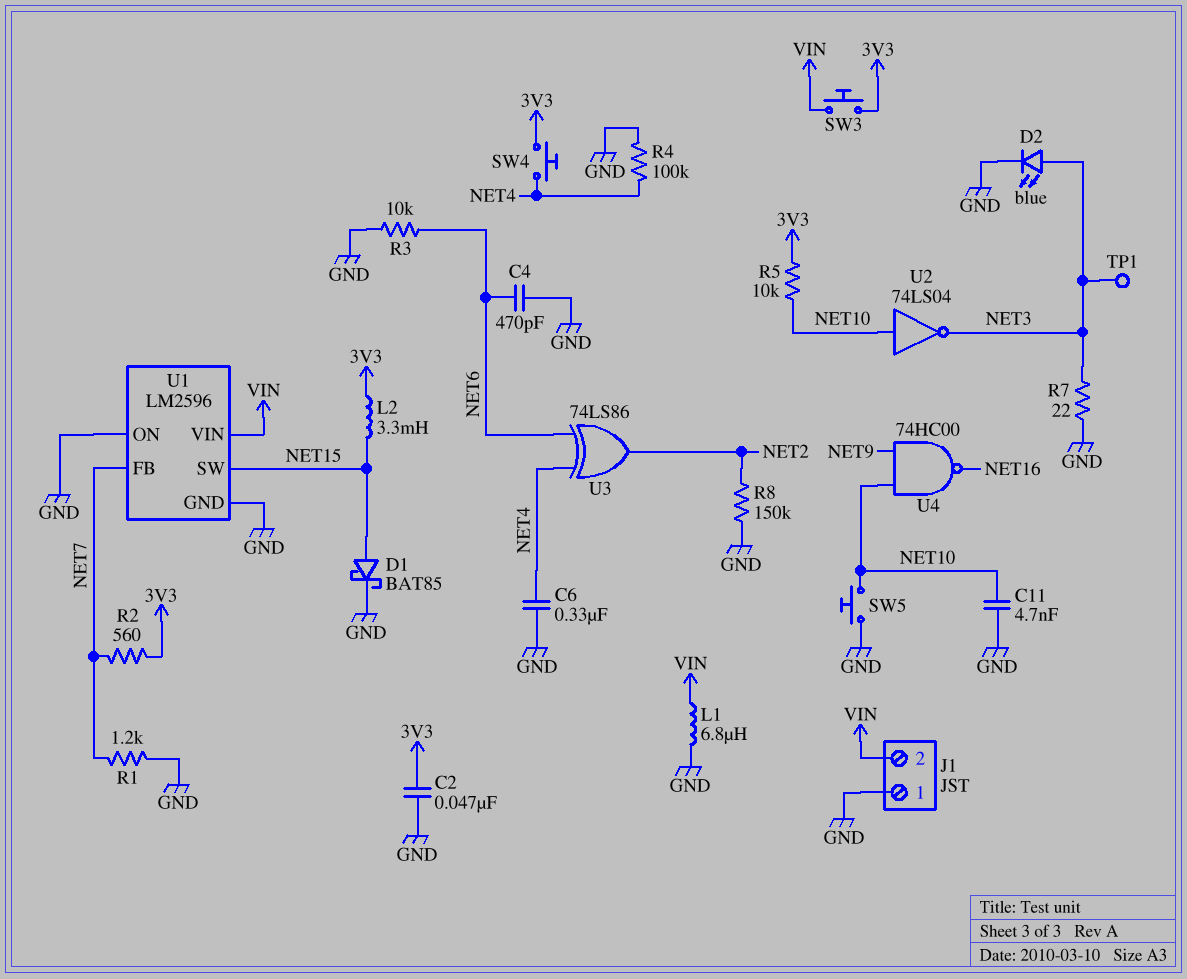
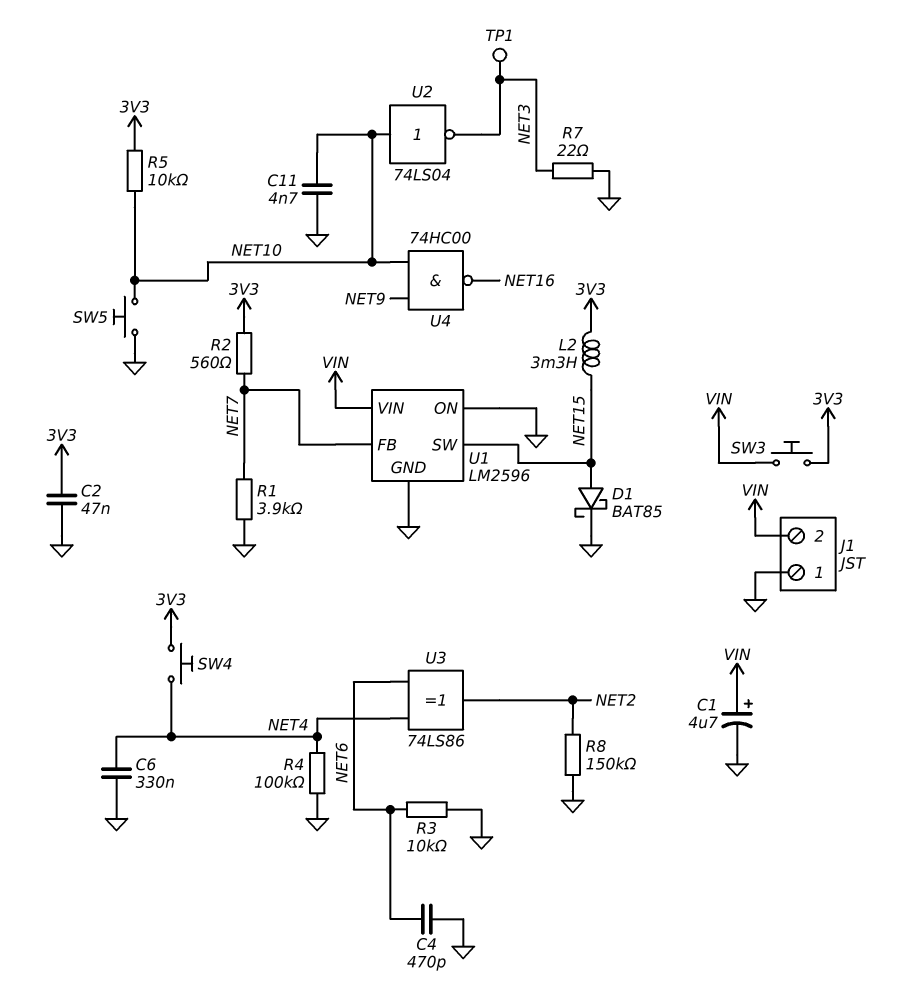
C1: none -> 4.7uF (plus VIN, minus GND)
D2: LED blue (A NET3, K GND) -> none
L1: 6.8uH (GND, VIN) -> none
R1: 1.2k (GND, NET7) -> 3.9k (GND, NET7)

